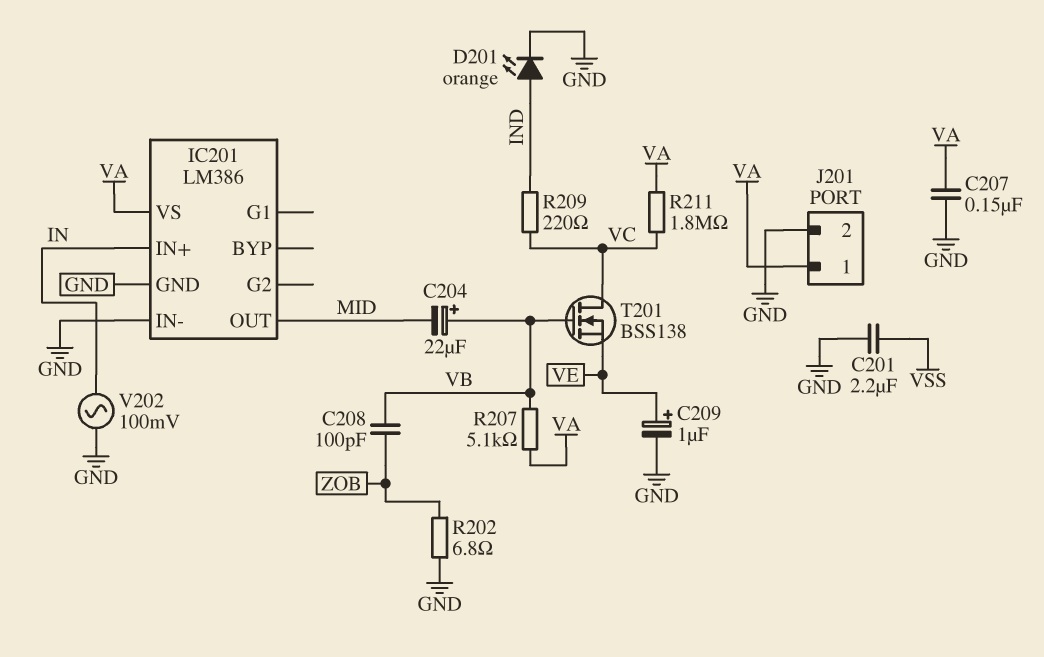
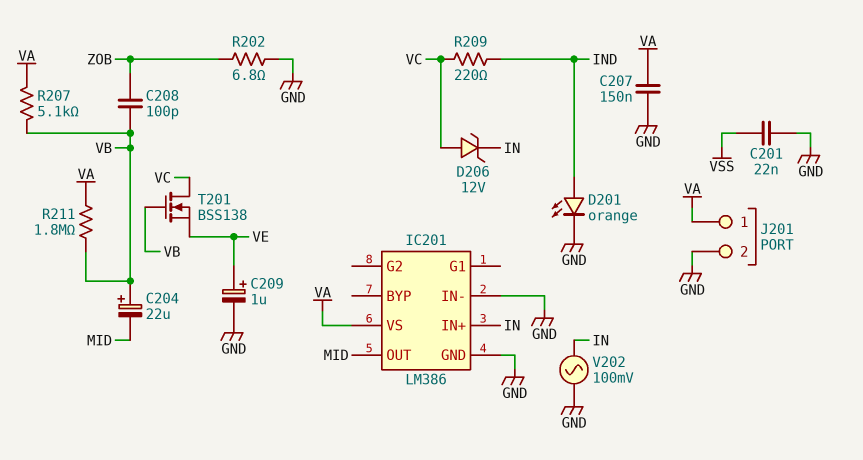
C201: 2.2uF (GND, VSS) -> 22nF (GND, VSS)
D206: none -> zener 12V (A VC, K IN)
R211: 1.8M (VA, VC) -> 1.8M (VA, VB)

